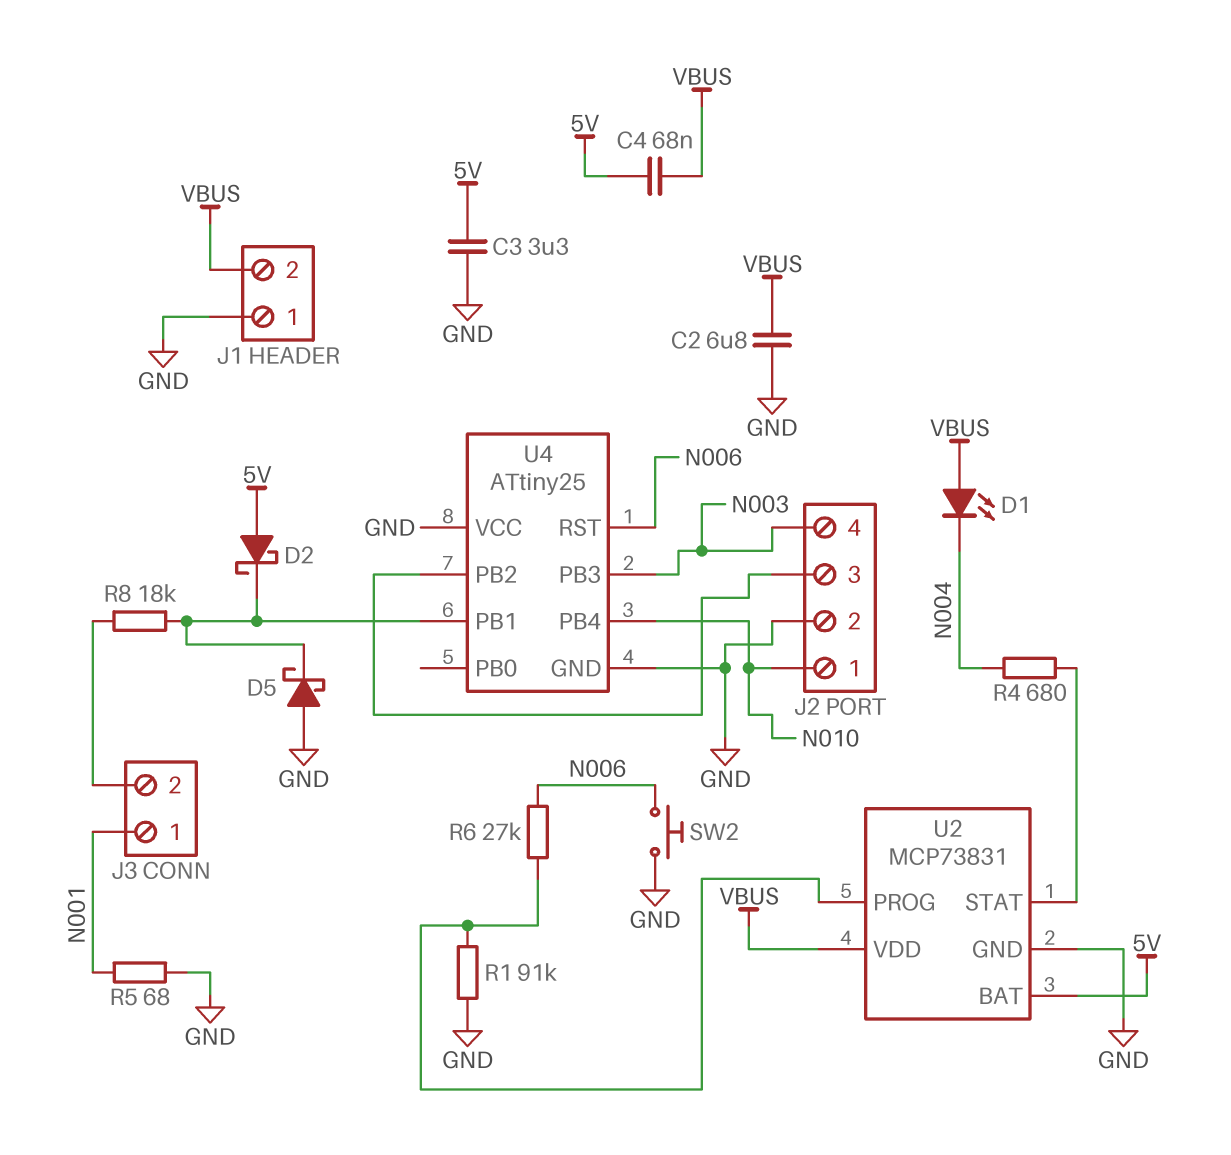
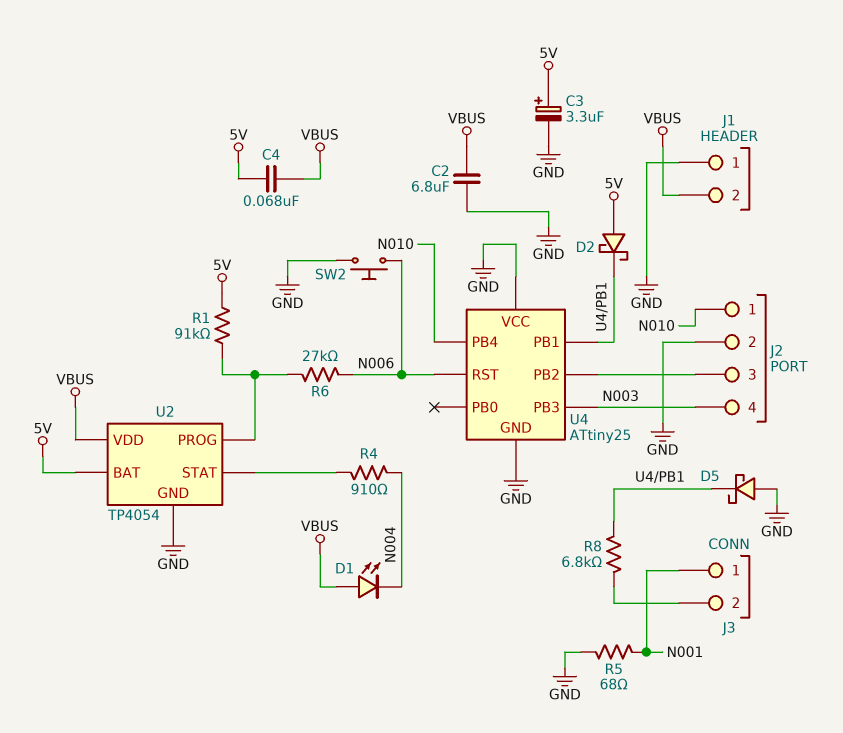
C3: 3.3uF (5V, GND) -> 3.3uF (plus 5V, minus GND)
R1: 91k (GND, U2/PROG) -> 91k (5V, U2/PROG)
R4: 680 (N004, U2/STAT) -> 910 (N004, U2/STAT)
R8: 18k (J3/2, U4/PB1) -> 6.8k (J3/2, U4/PB1)
U2: MCP73831 -> TP4054

